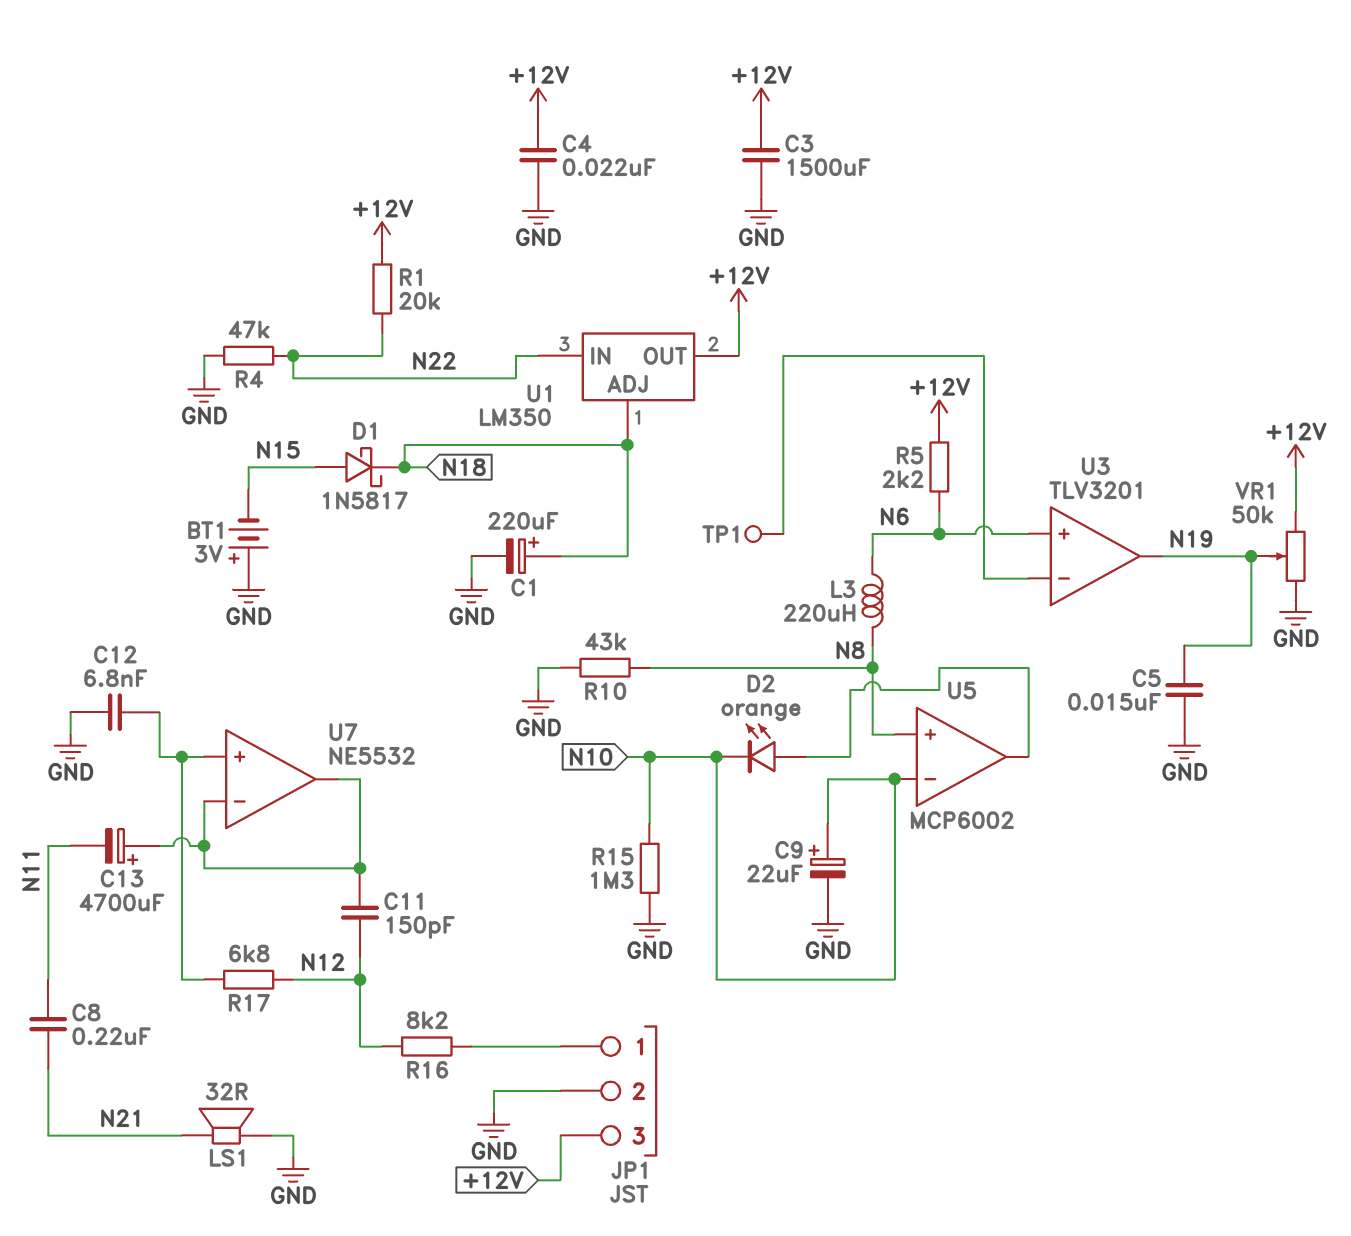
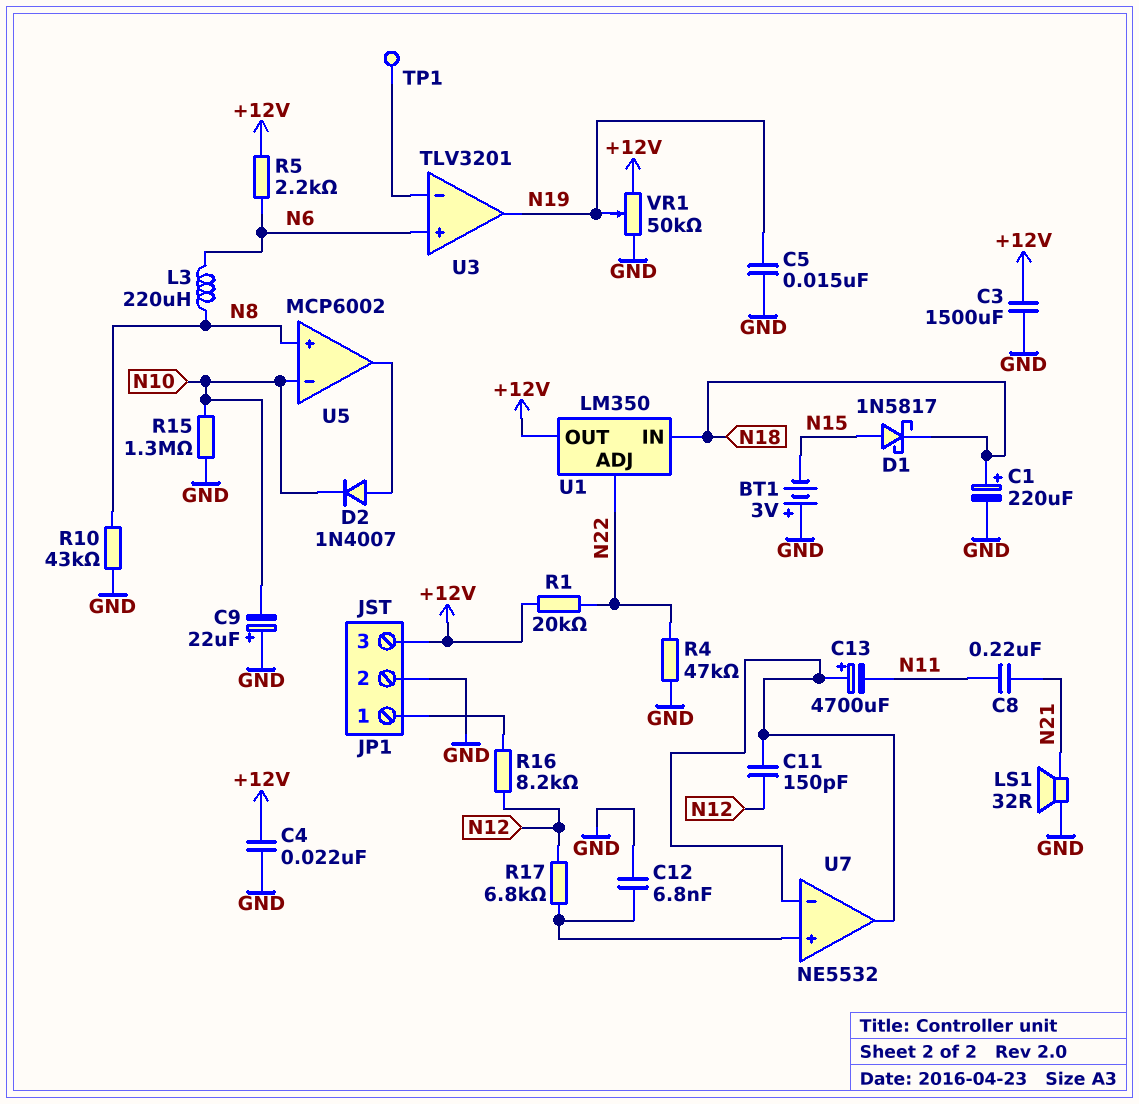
C9: 22uF (plus N10, minus GND) -> 22uF (plus GND, minus N10)
D2: LED orange (A U5/out, K N10) -> diode 1N4007 (A U5/out, K N10)
U1 pin ADJ: N18 -> N22
U1 pin IN: N22 -> N18

